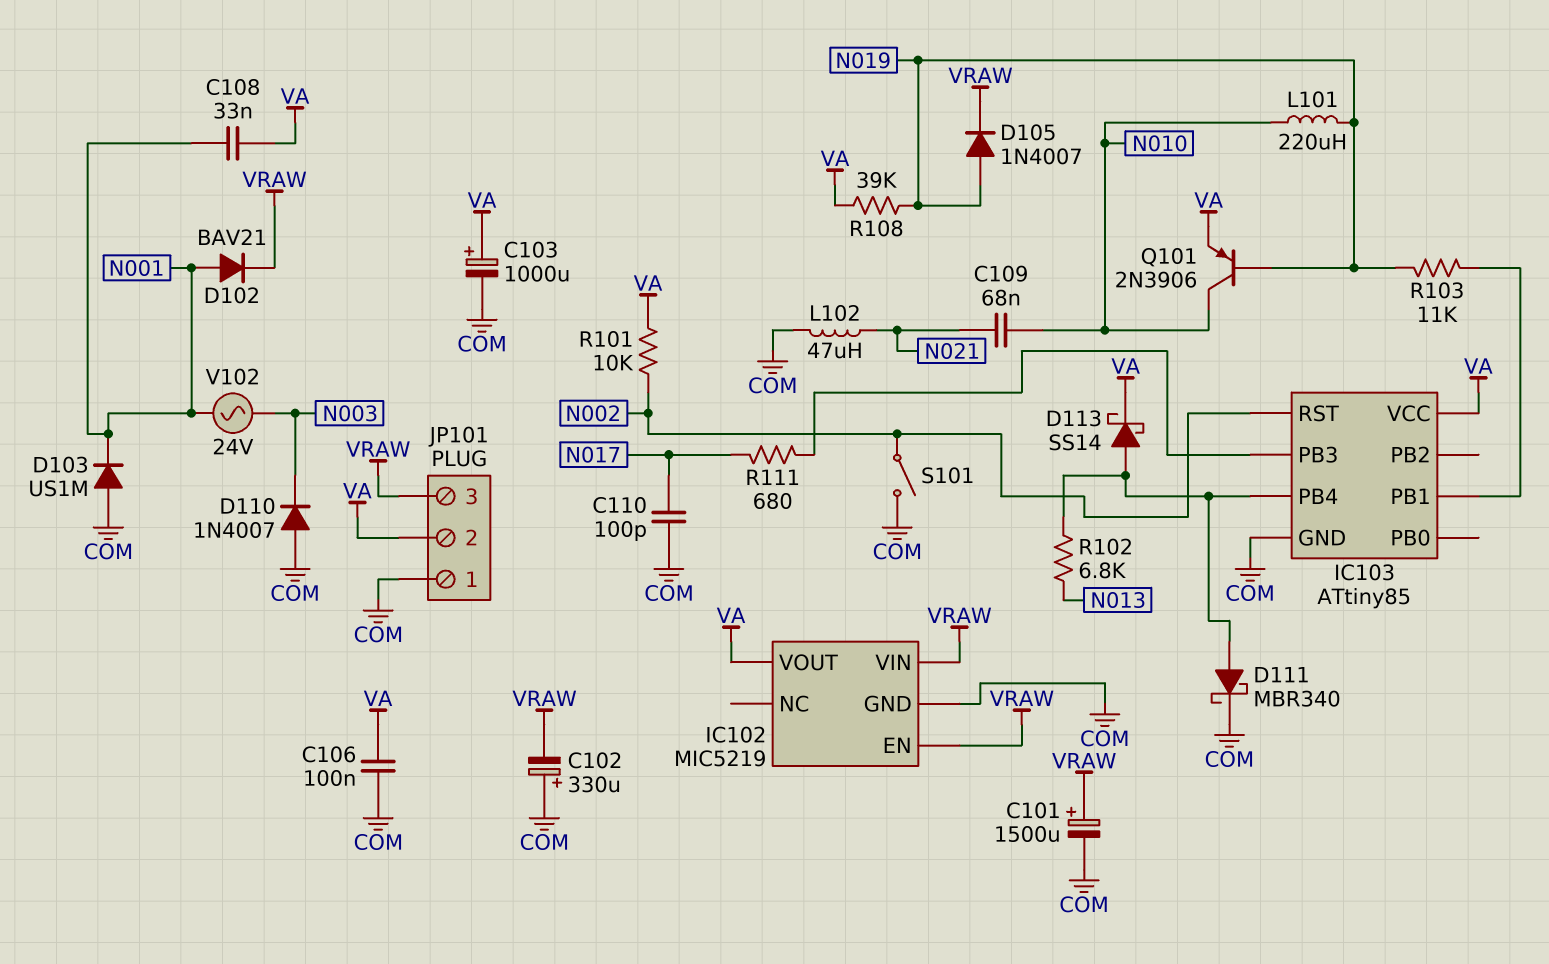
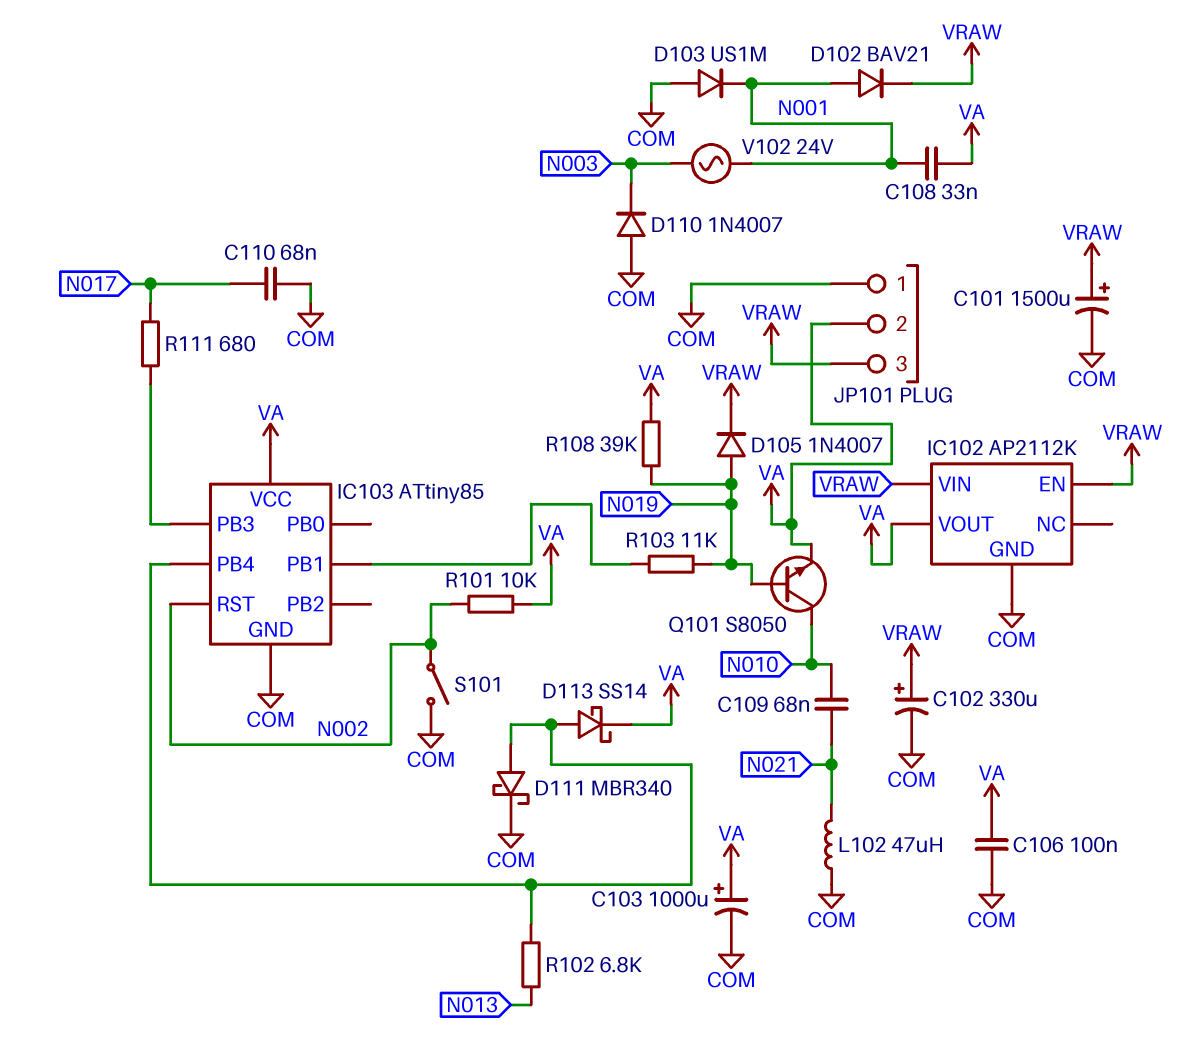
C102: 330uF (plus COM, minus VRAW) -> 330uF (plus VRAW, minus COM)
C110: 100pF (COM, N017) -> 68nF (COM, N017)
IC102: MIC5219 -> AP2112K
L101: 220uH (N010, N019) -> none
Q101: PNP 2N3906 (B N019, C N010, E VA) -> NPN S8050 (B N019, C N010, E VA)

